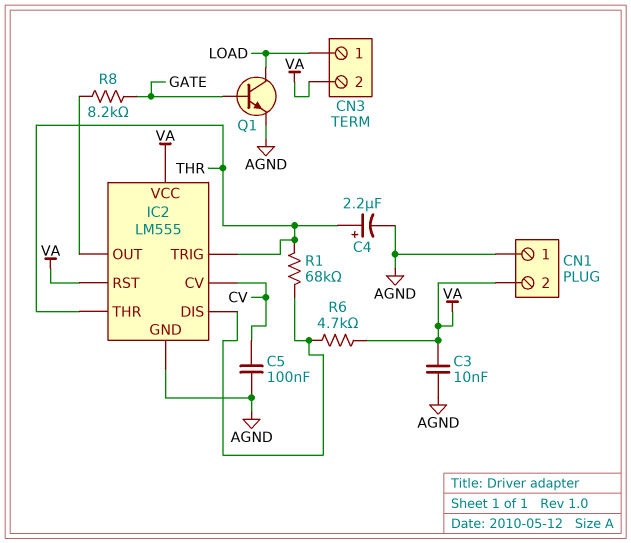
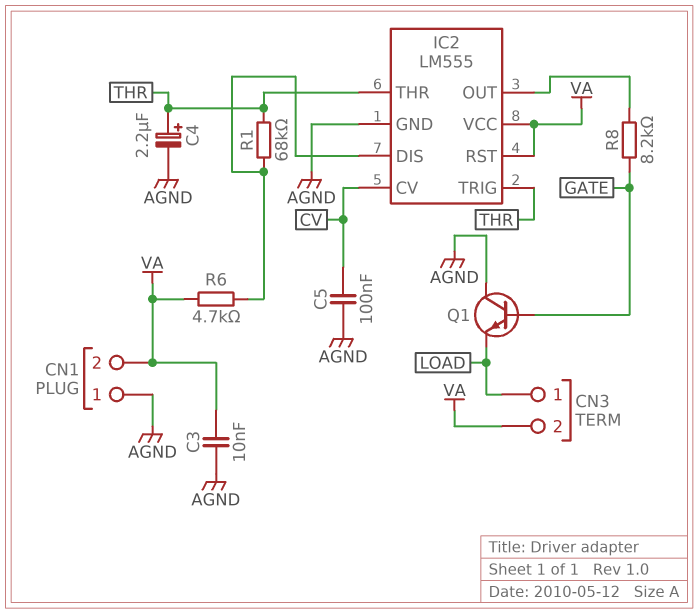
Q1: NPN (B GATE, C LOAD, E AGND) -> NPN (B GATE, C AGND, E LOAD)

